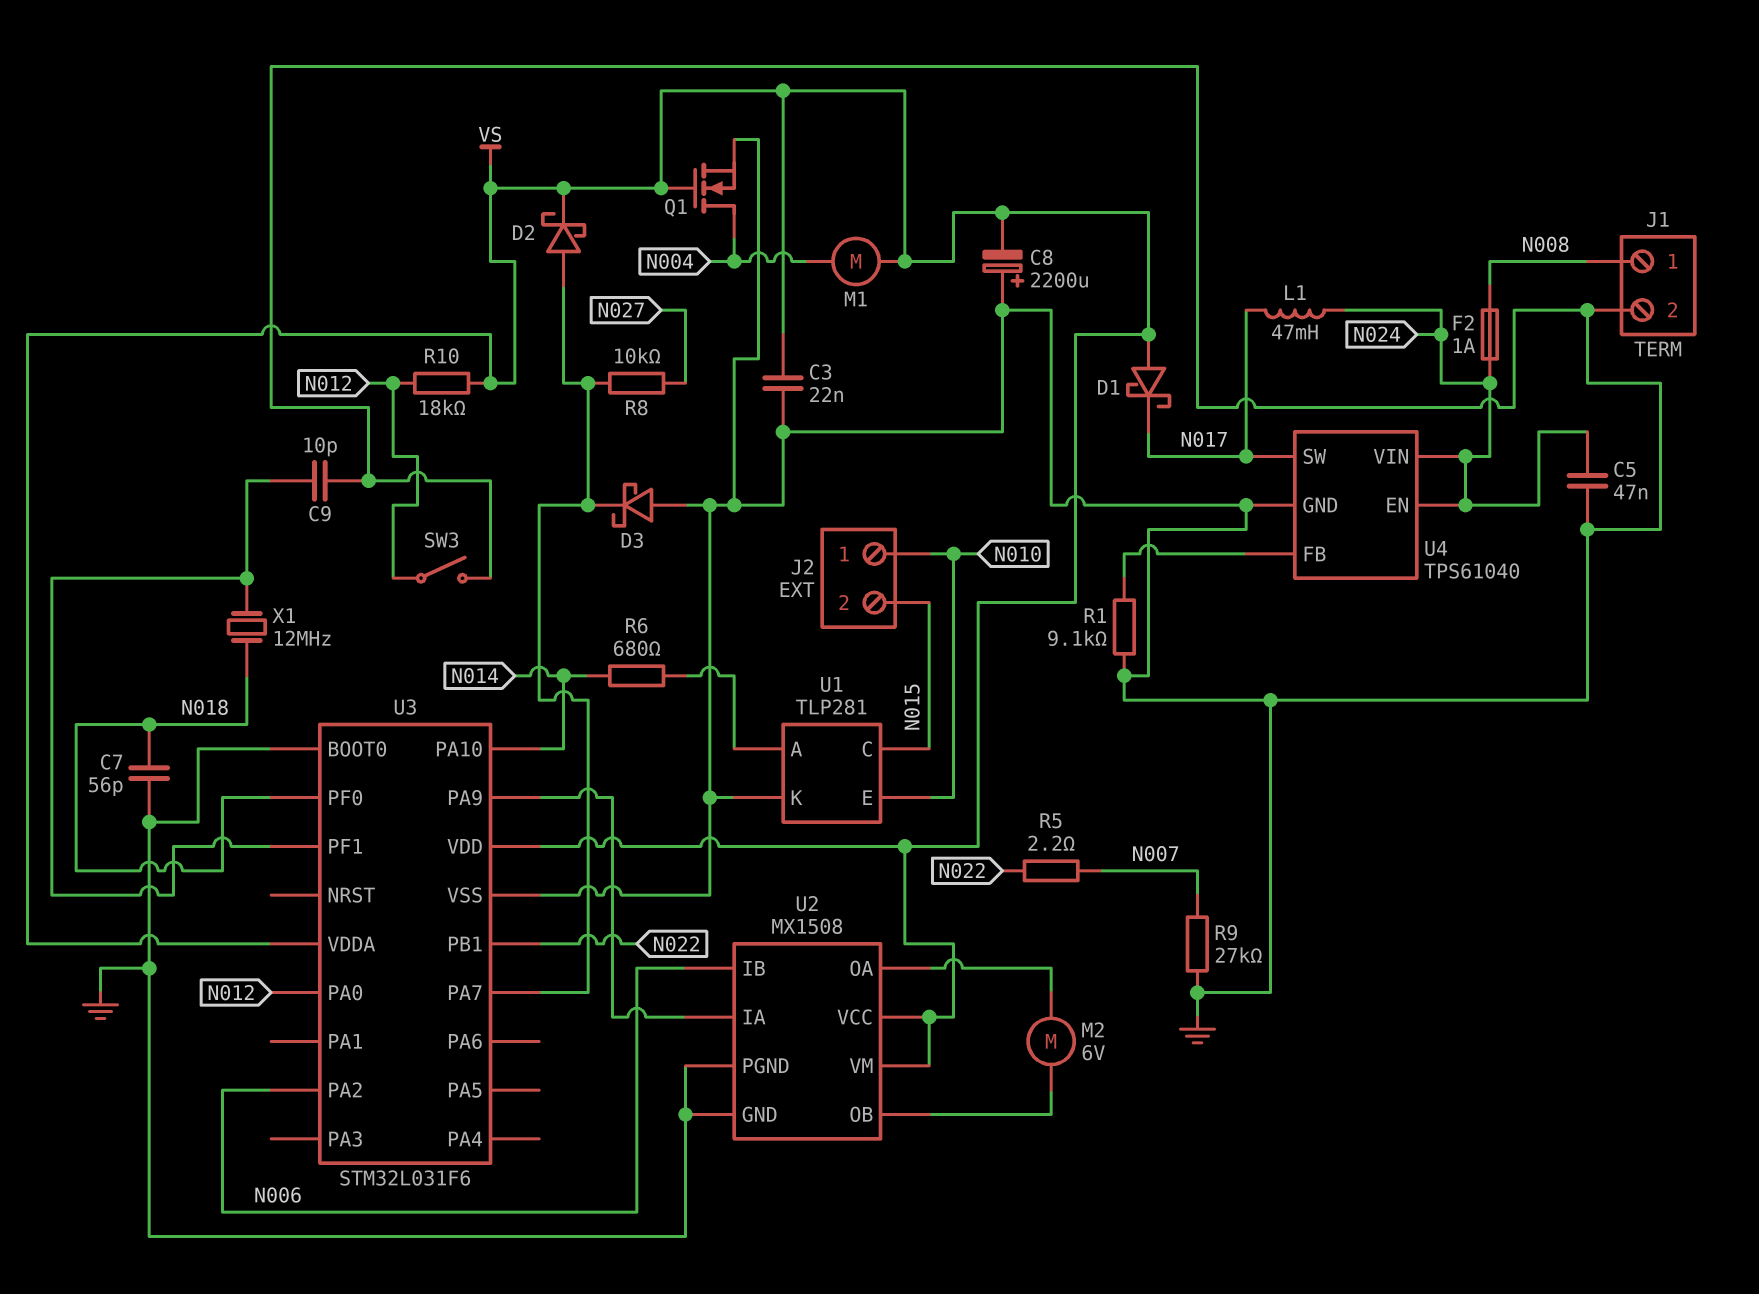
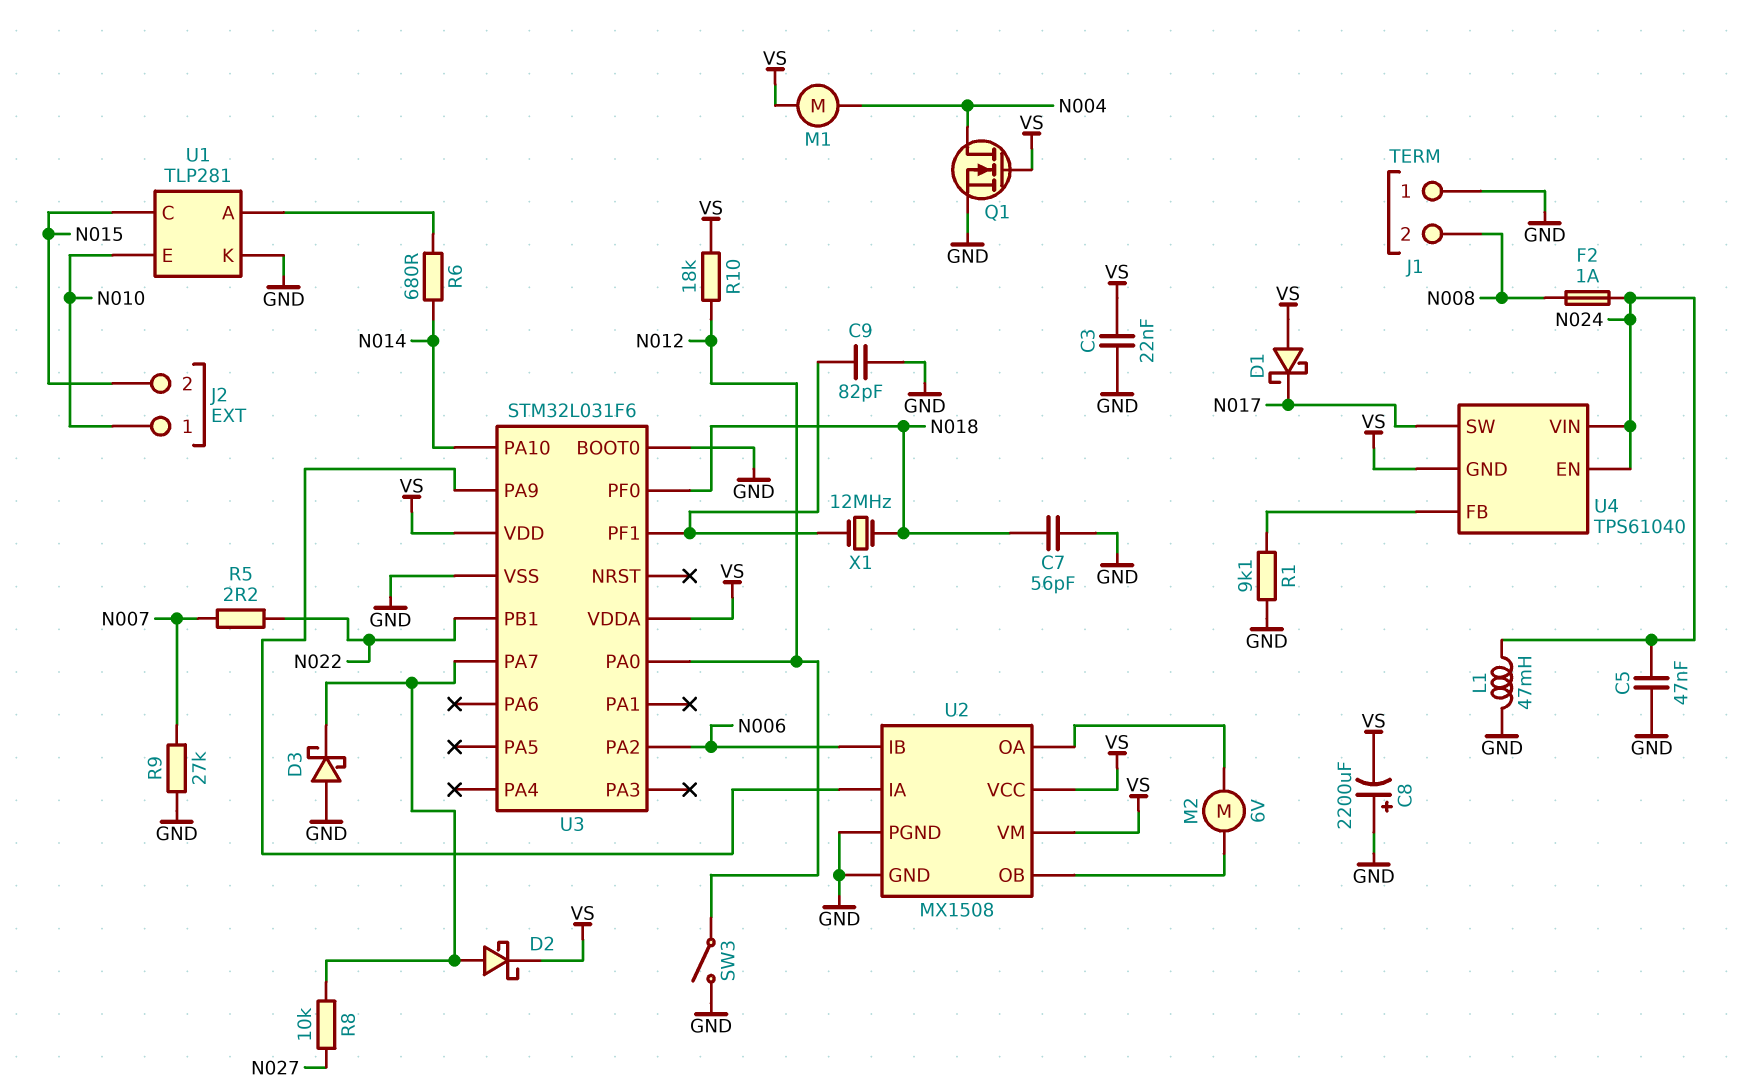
C9: 10pF (GND, U3/PF1) -> 82pF (GND, U3/PF1)
J1 pin 1: N008 -> GND
J1 pin 2: GND -> N008
L1: 47mH (N017, N024) -> 47mH (GND, N024)
U4 pin GND: GND -> VS

